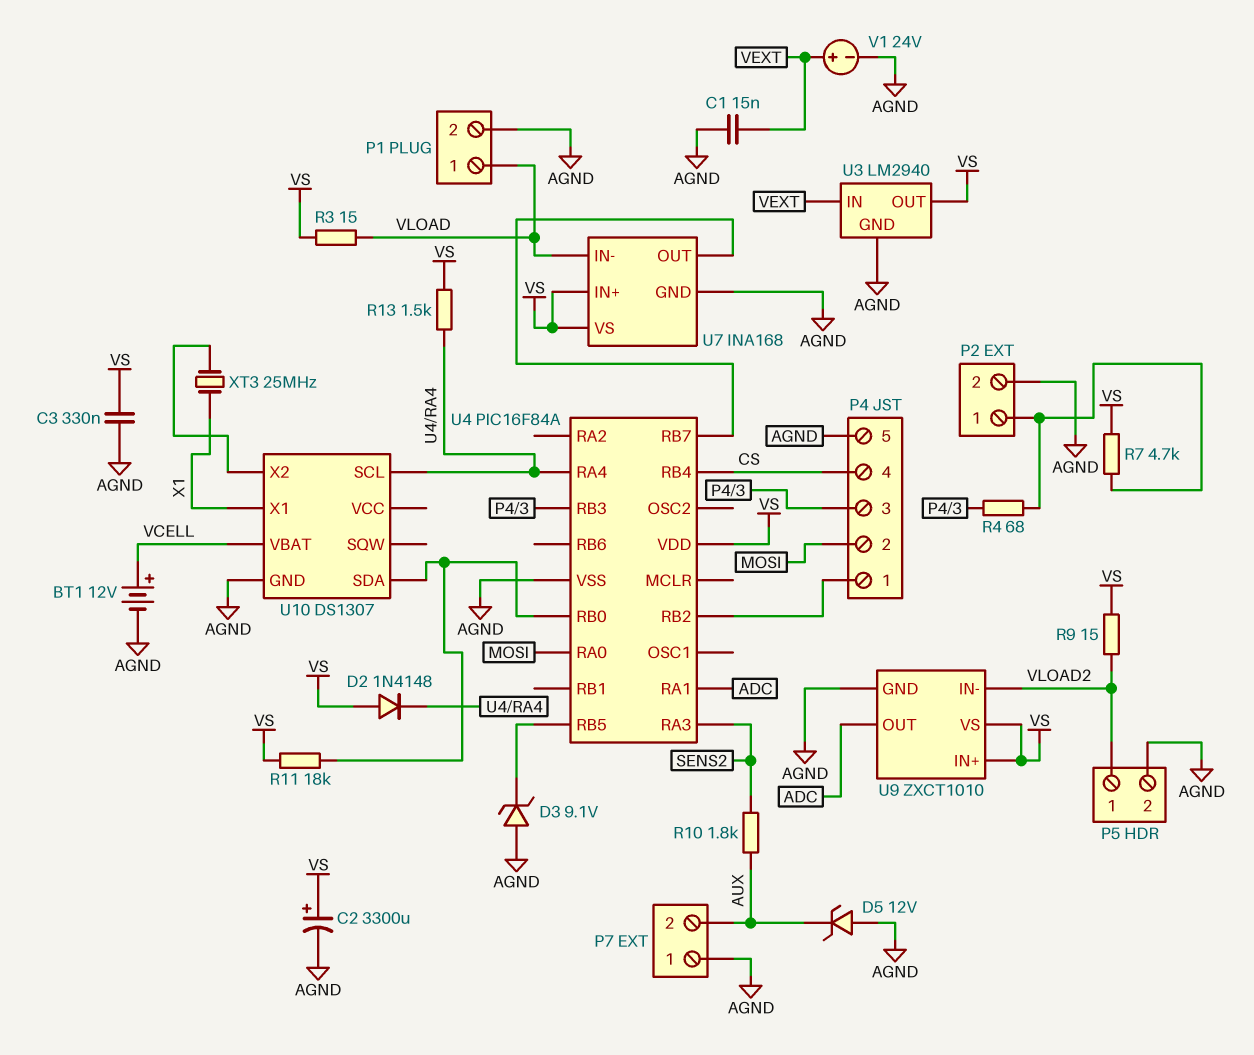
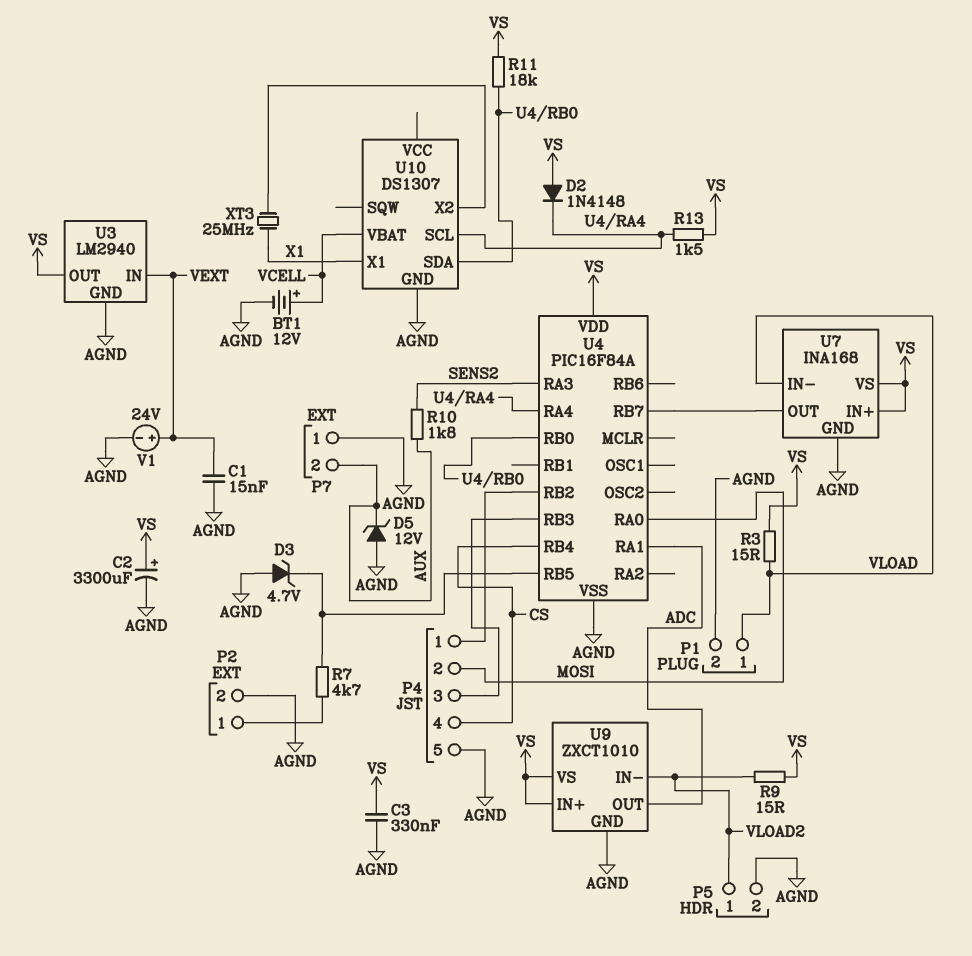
D3: zener 9.1V (A AGND, K U4/RB5) -> zener 4.7V (A AGND, K U4/RB5)
R4: 68 (P2/1, P4/3) -> none
R7: 4.7k (P2/1, VS) -> 4.7k (P2/1, U4/RB5)

